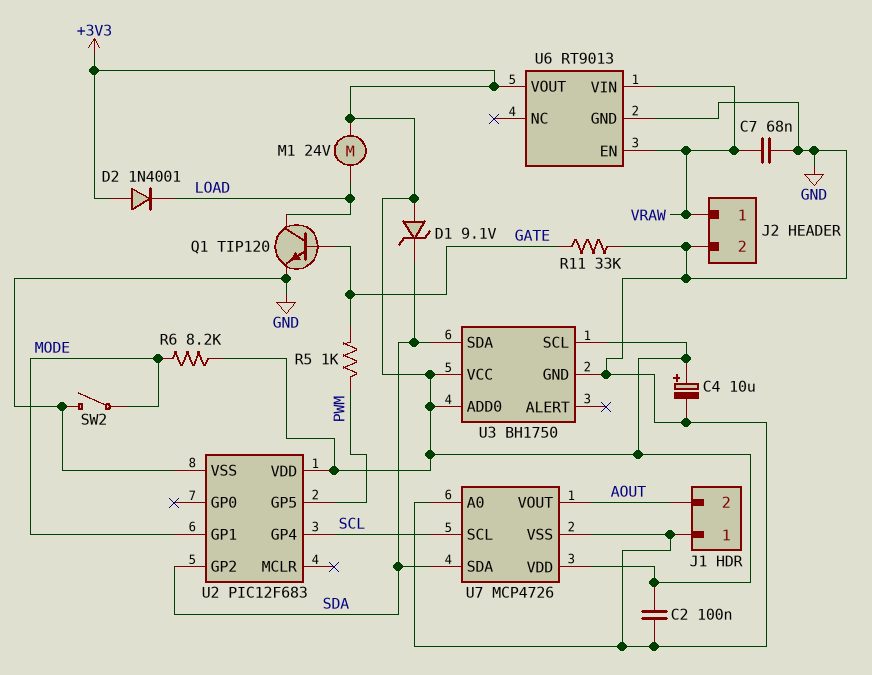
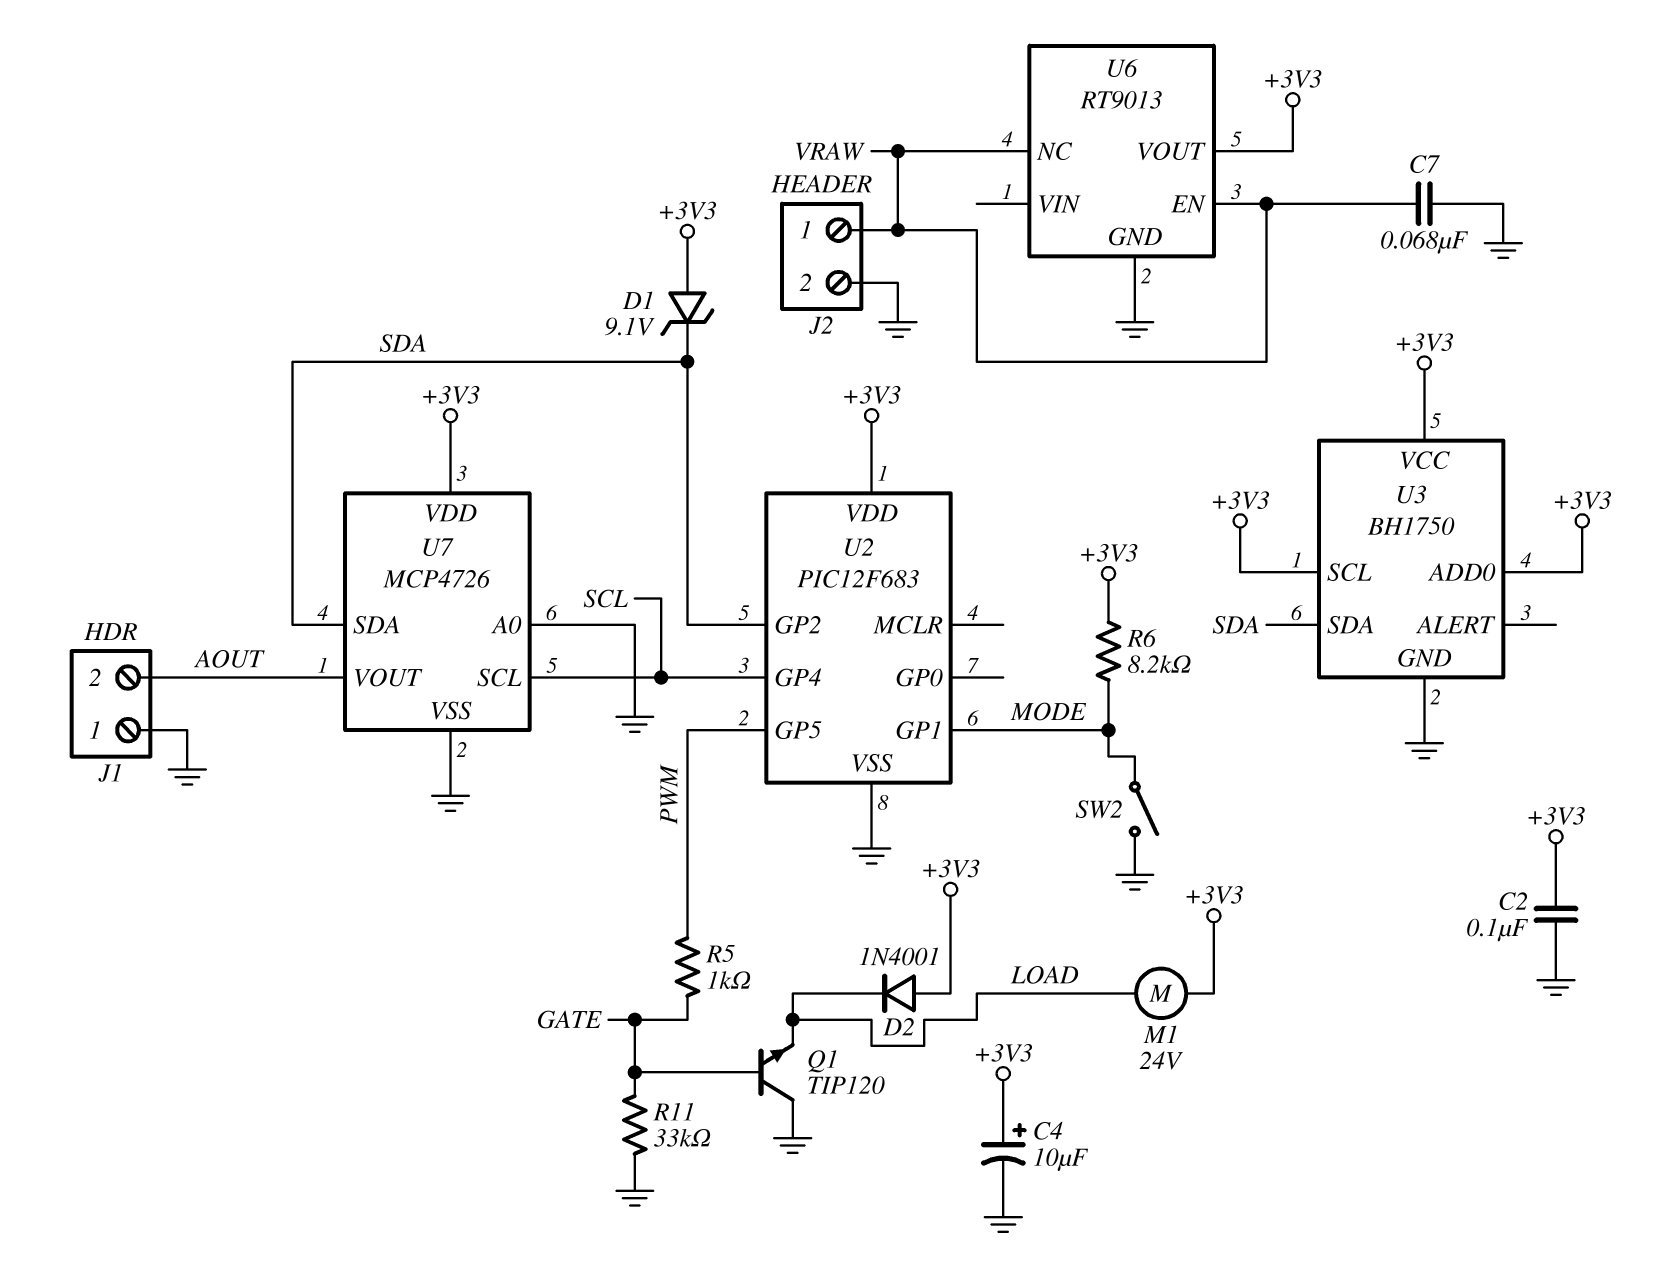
Q1: NPN TIP120 (B GATE, C LOAD, E GND) -> NPN TIP120 (B GATE, C GND, E LOAD)
U6 pin NC: none -> VRAW
U6 pin VIN: VRAW -> none

